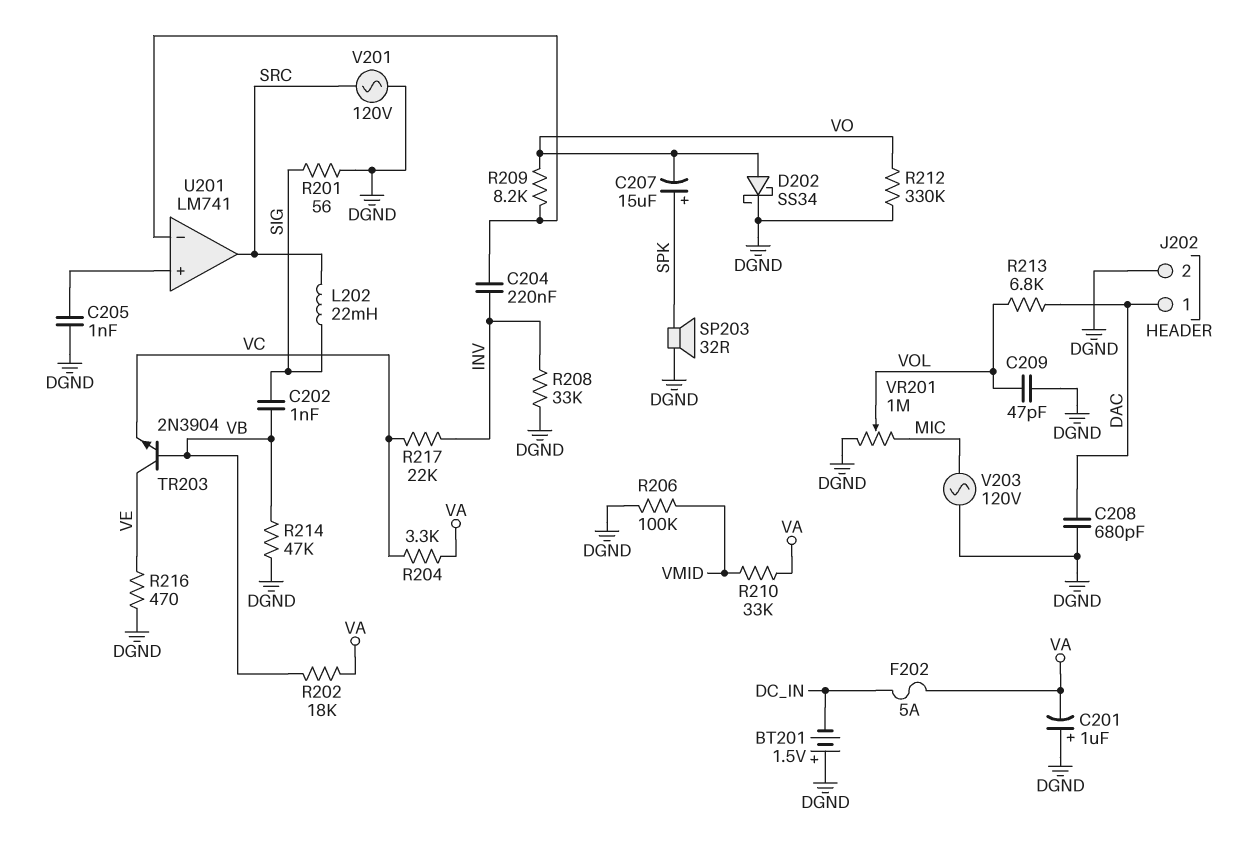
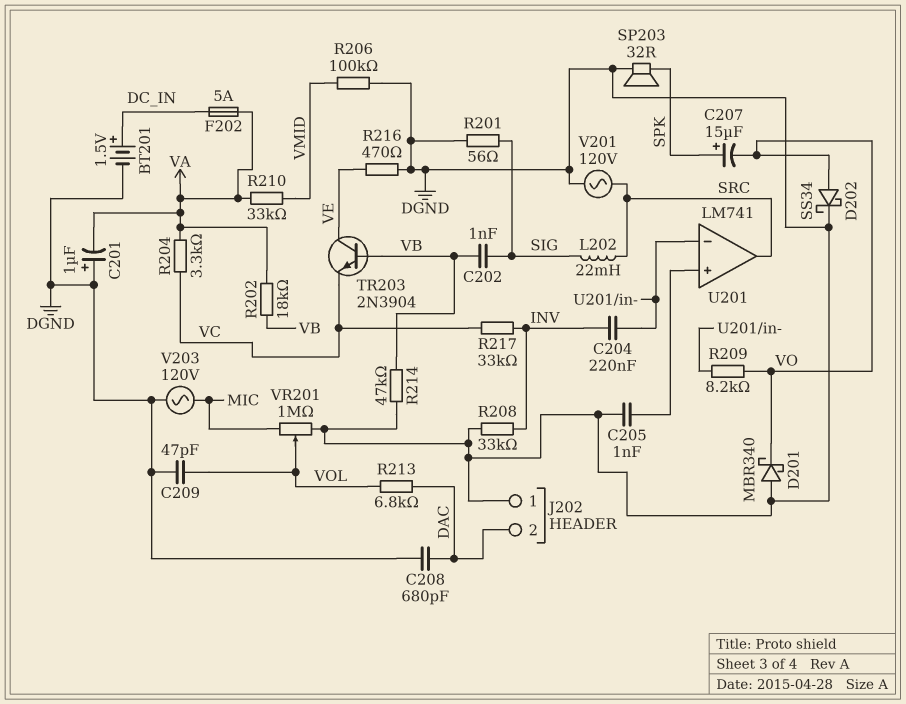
BT201: 1.5V (plus DGND, minus DC_IN) -> 1.5V (plus DC_IN, minus DGND)
D201: none -> schottky MBR340 (A DGND, K VO)
J202 pin 1: DAC -> DGND
J202 pin 2: DGND -> DAC
R212: 330k (DGND, VO) -> none
R217: 22k (INV, VC) -> 33k (INV, VC)

